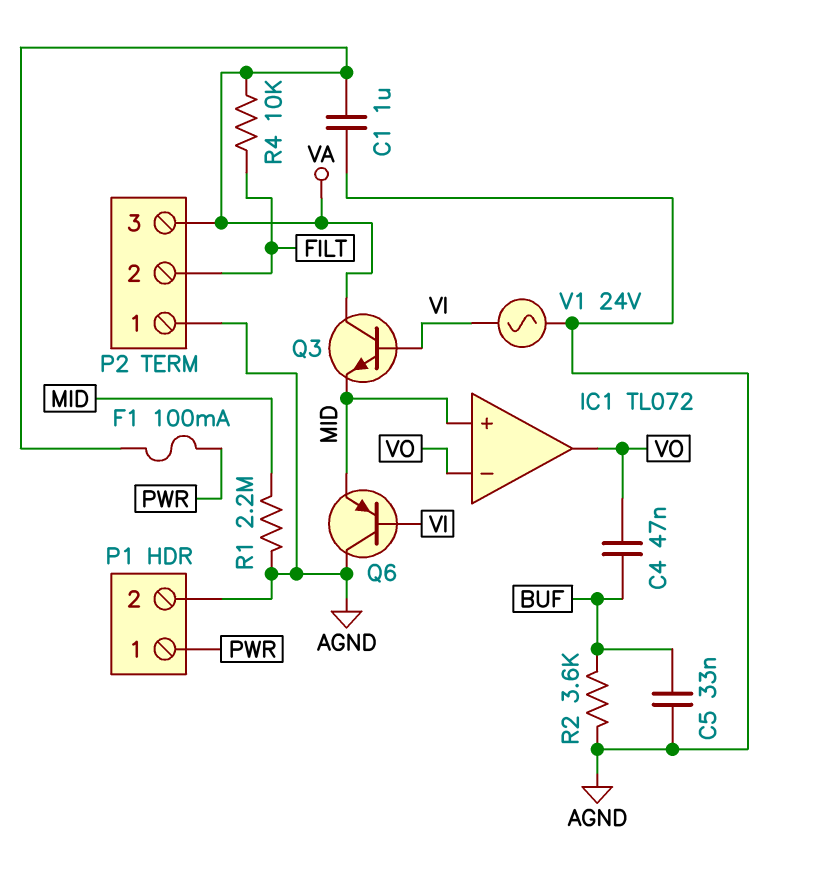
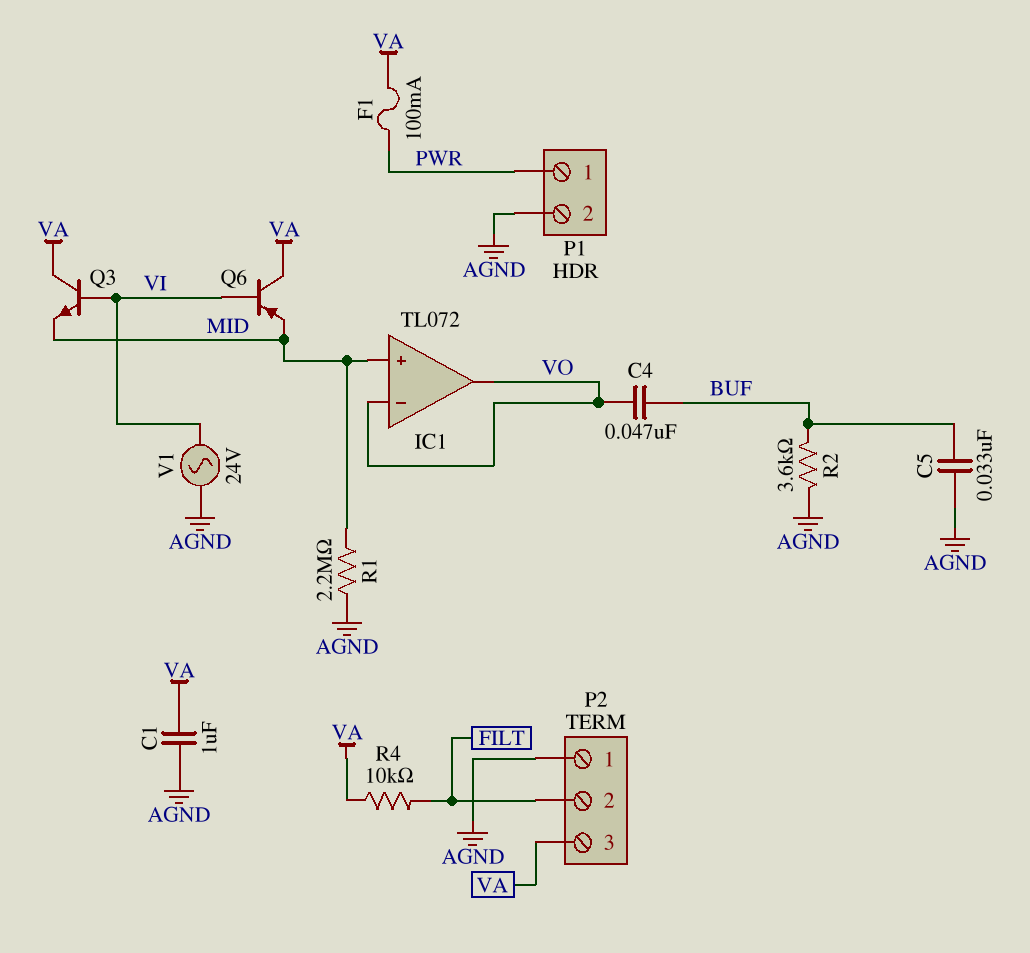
Q6: PNP (B VI, C AGND, E MID) -> PNP (B VI, C VA, E MID)

